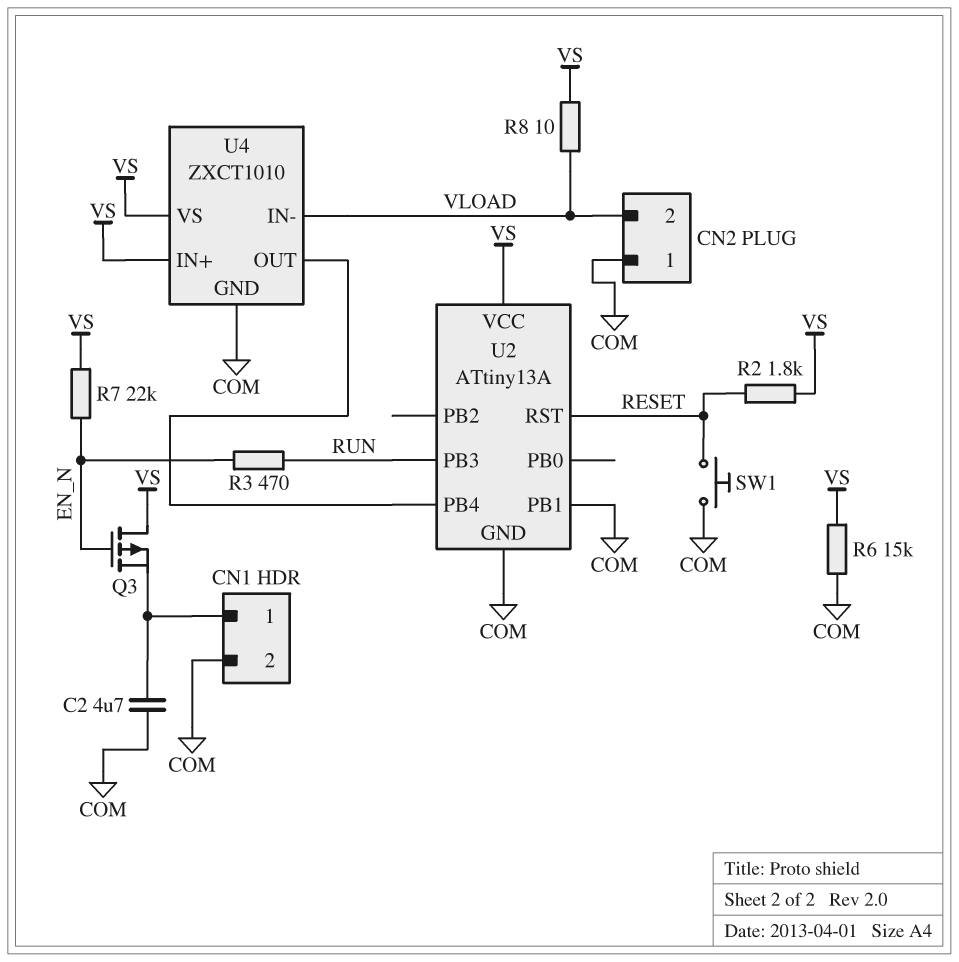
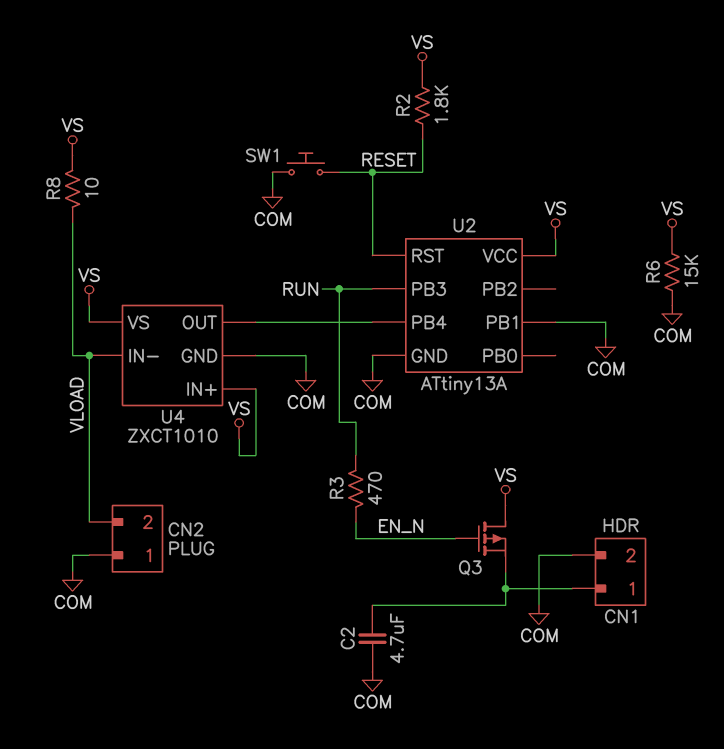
R7: 22k (EN_N, VS) -> none

